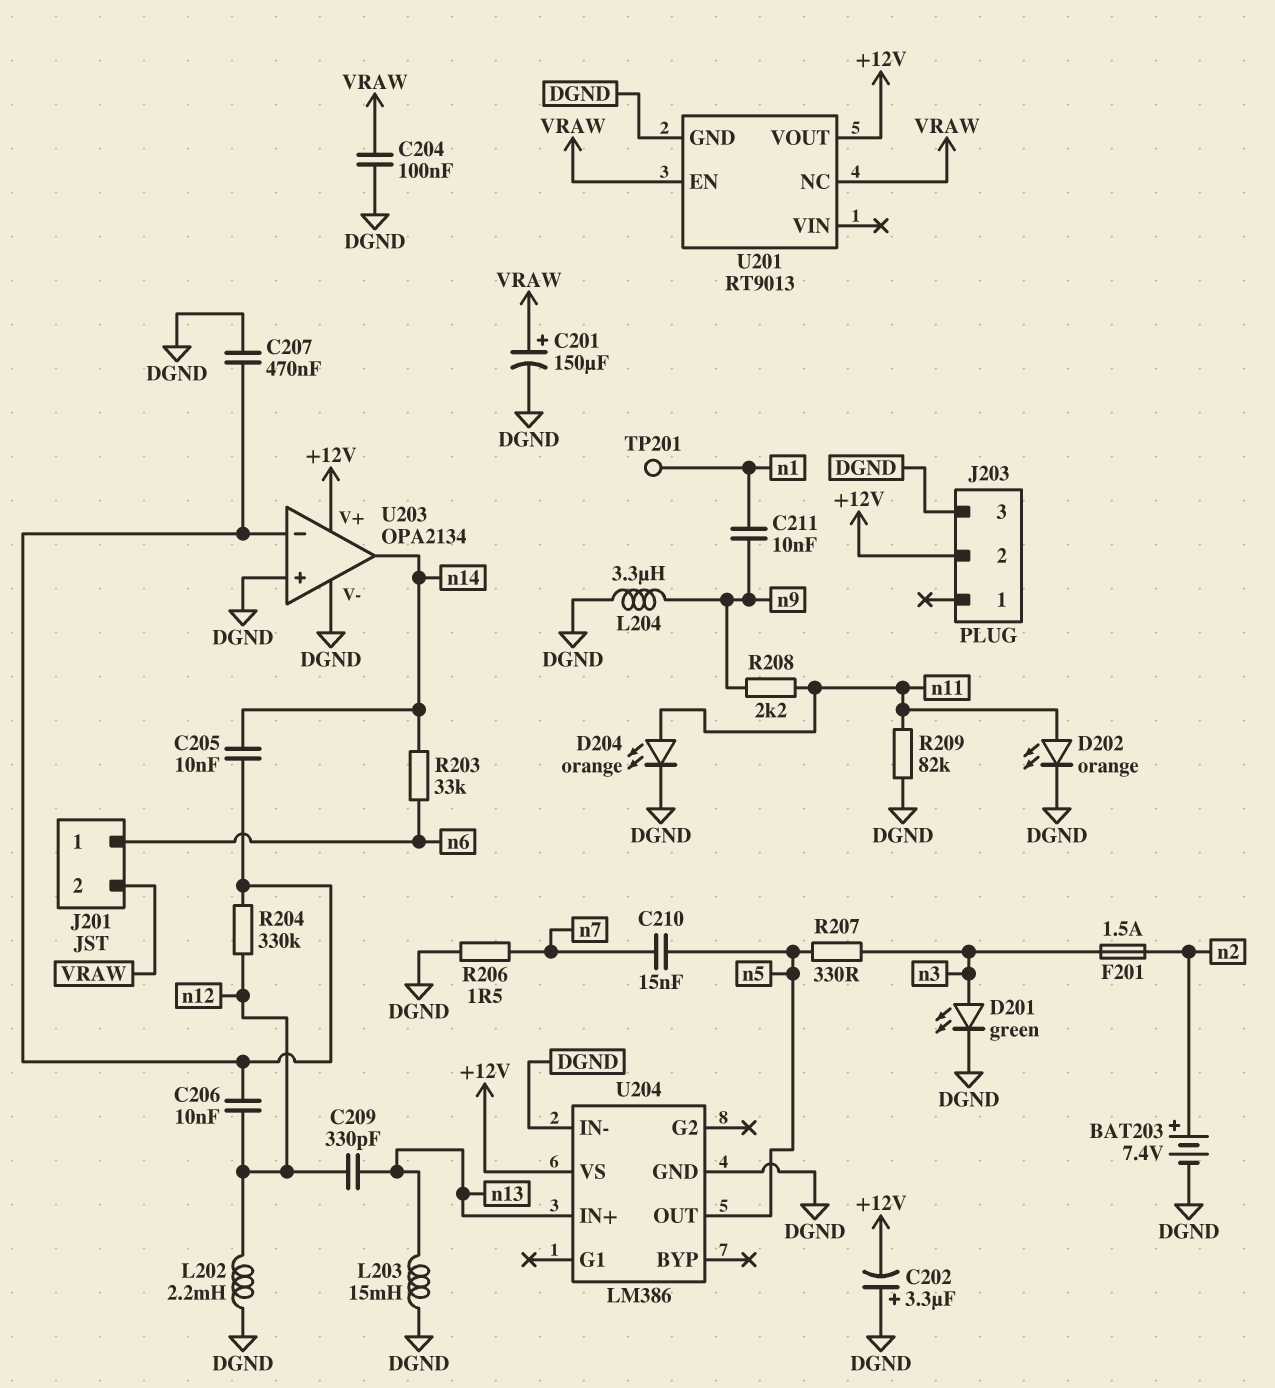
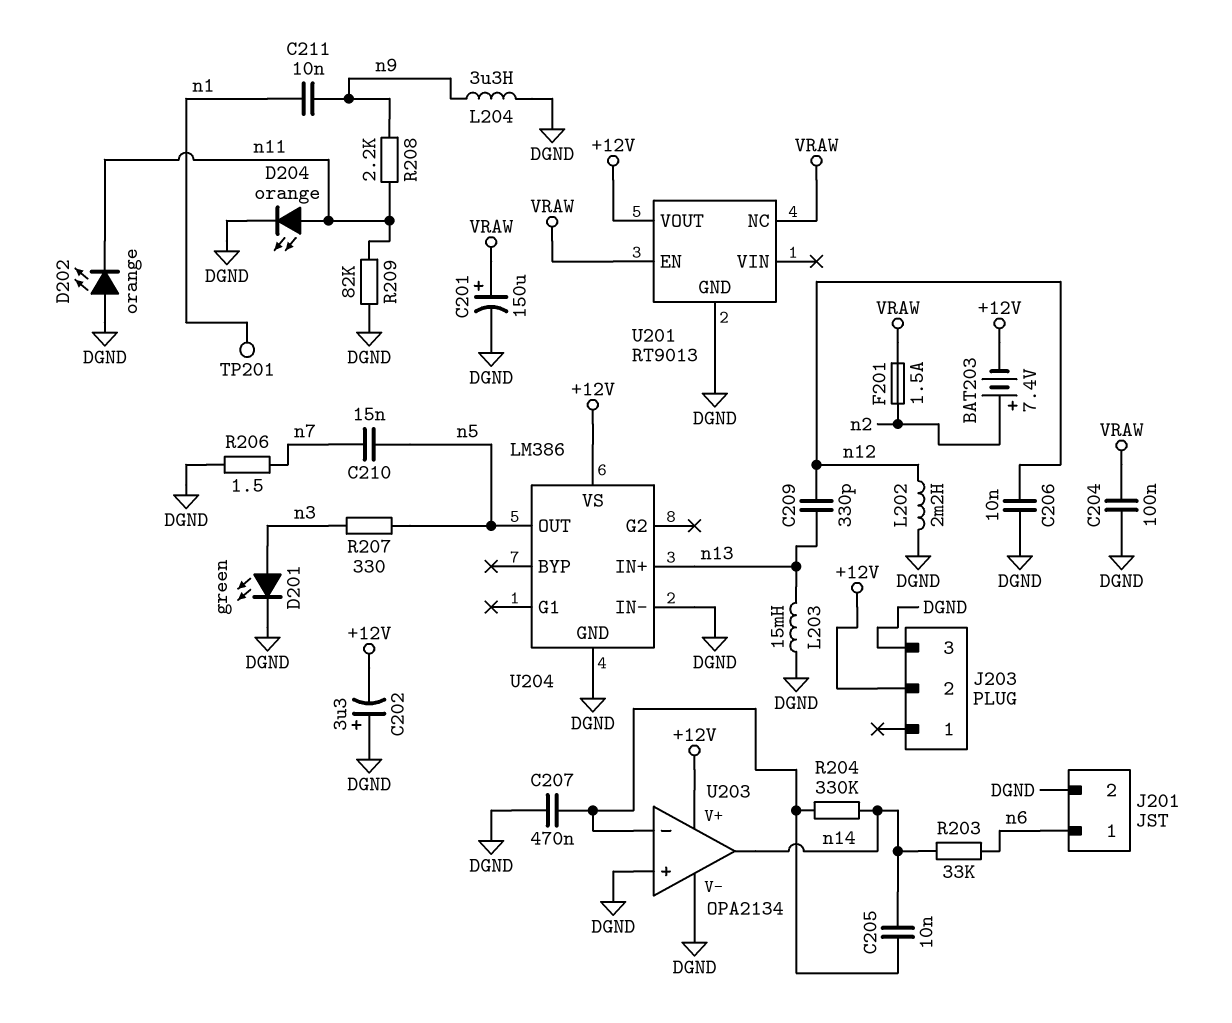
BAT203: 7.4V (plus n2, minus DGND) -> 7.4V (plus n2, minus +12V)
C206: 10nF (U203/in-, n12) -> 10nF (DGND, n12)
D202: LED orange (A n11, K DGND) -> LED orange (A DGND, K n11)
F201: 1.5A (n2, n3) -> 1.5A (VRAW, n2)
J201 pin 2: VRAW -> DGND
R204: 330k (U203/in-, n12) -> 330k (U203/in-, n14)

